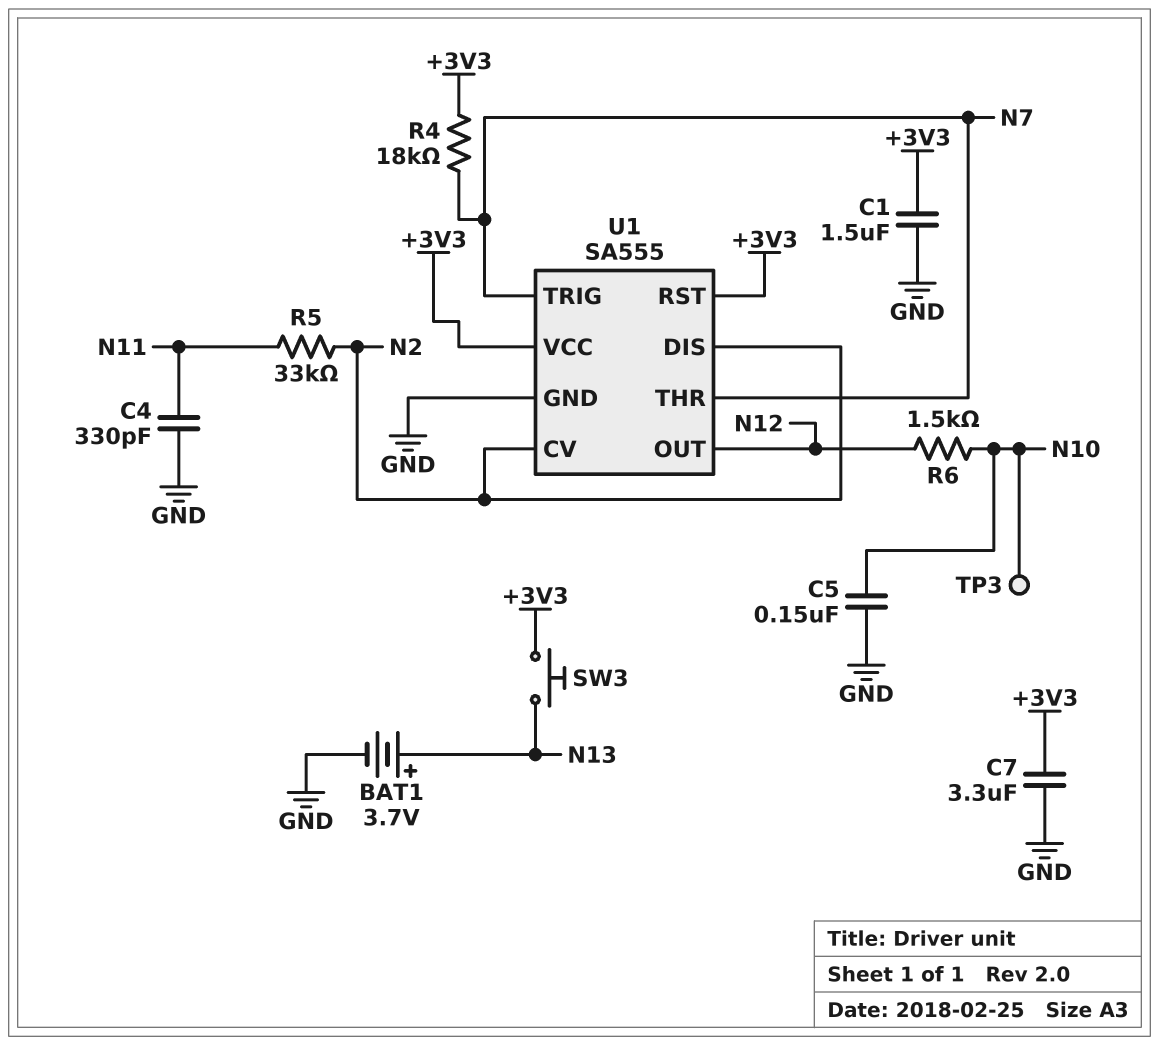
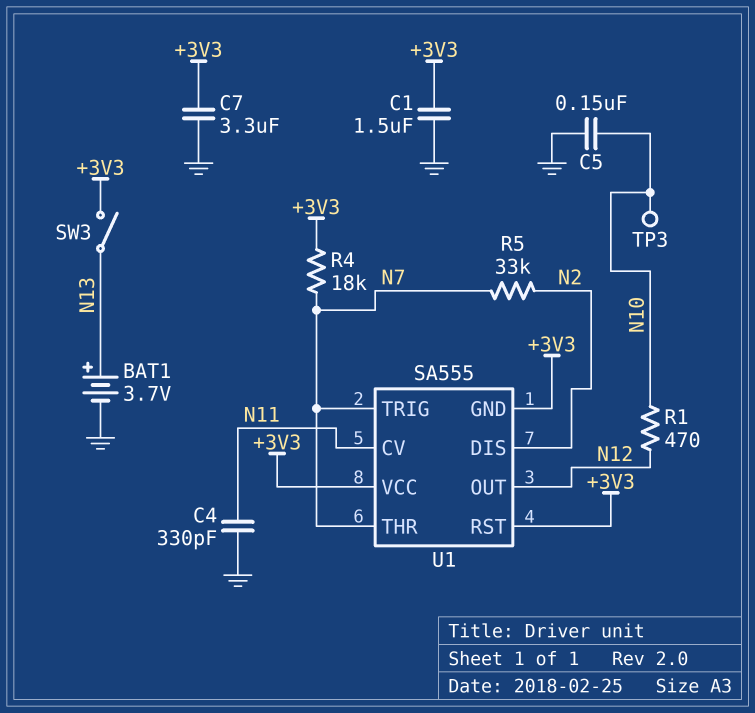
R1: none -> 470 (N10, N12)
R5: 33k (N2, N11) -> 33k (N2, N7)
R6: 1.5k (N10, N12) -> none
SW3: button (+3V3, N13) -> switch (+3V3, N13)
U1 pin CV: N2 -> N11
U1 pin GND: GND -> +3V3

